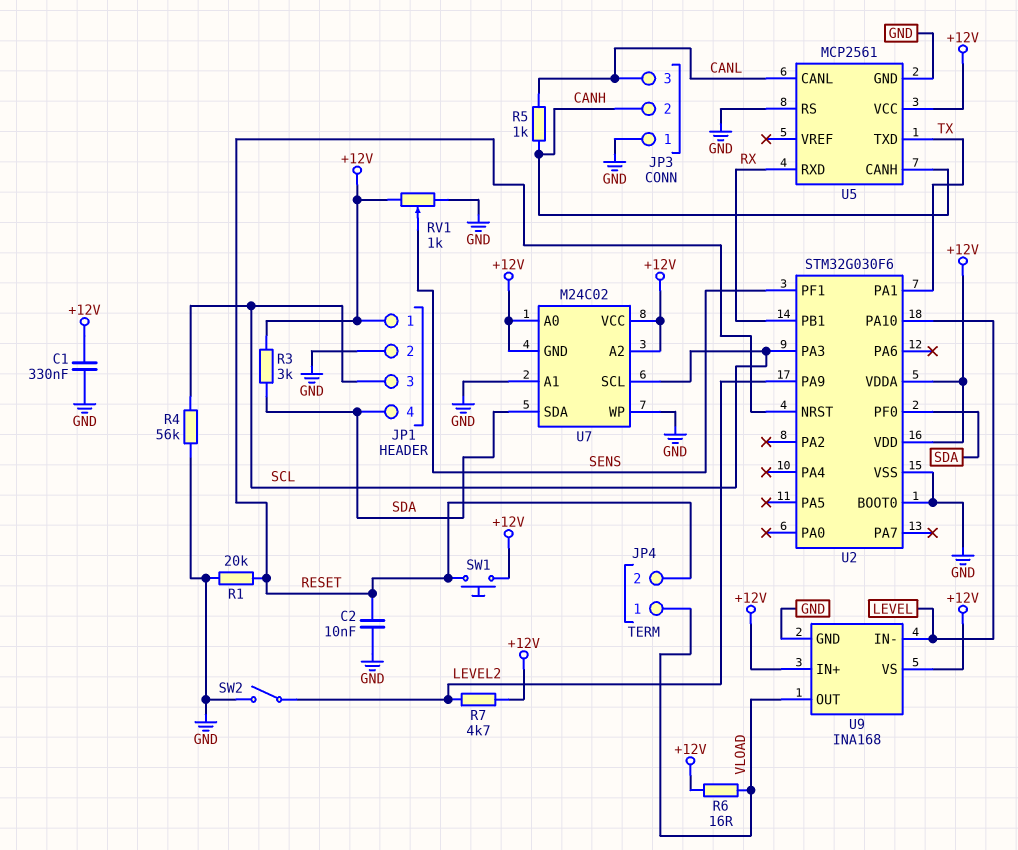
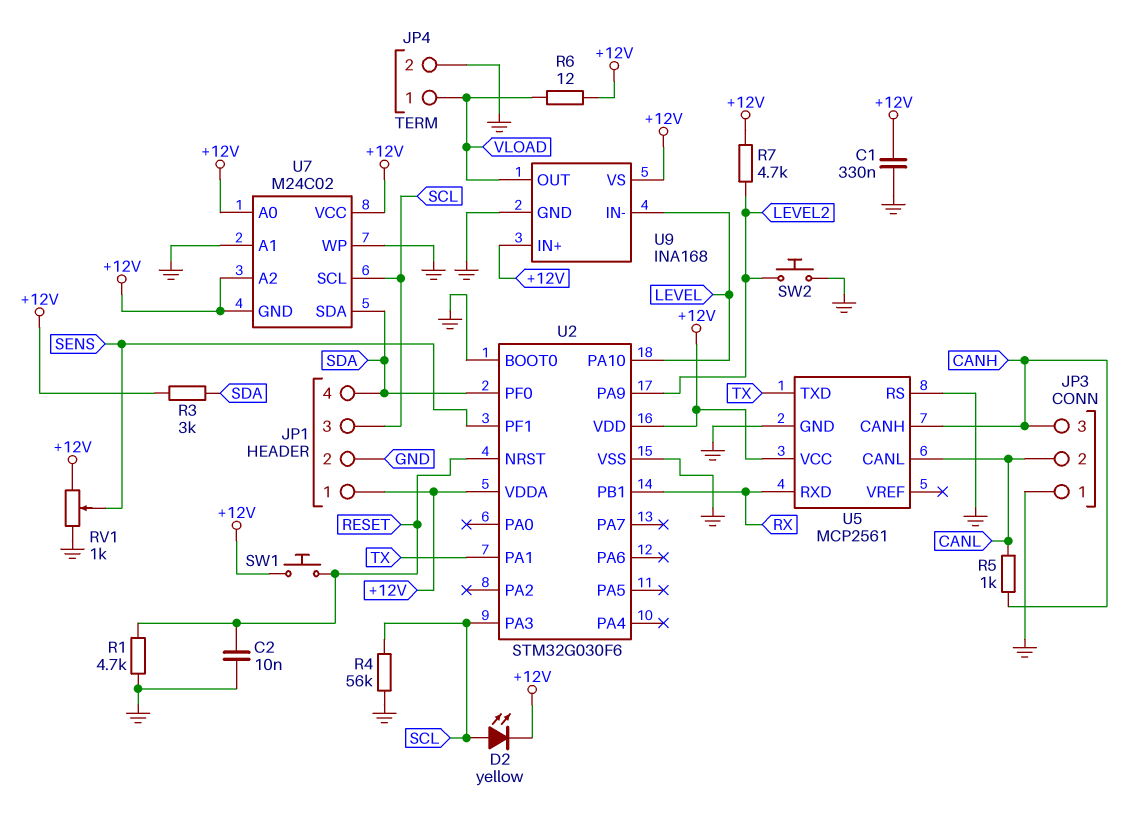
D2: none -> LED yellow (A SCL, K +12V)
JP3 pin 2: CANH -> CANL
JP3 pin 3: CANL -> CANH
JP4 pin 2: RESET -> GND
R1: 20k (GND, RESET) -> 4.7k (GND, RESET)
R6: 16 (+12V, VLOAD) -> 12 (+12V, VLOAD)
SW2: switch (GND, LEVEL2) -> button (GND, LEVEL2)

